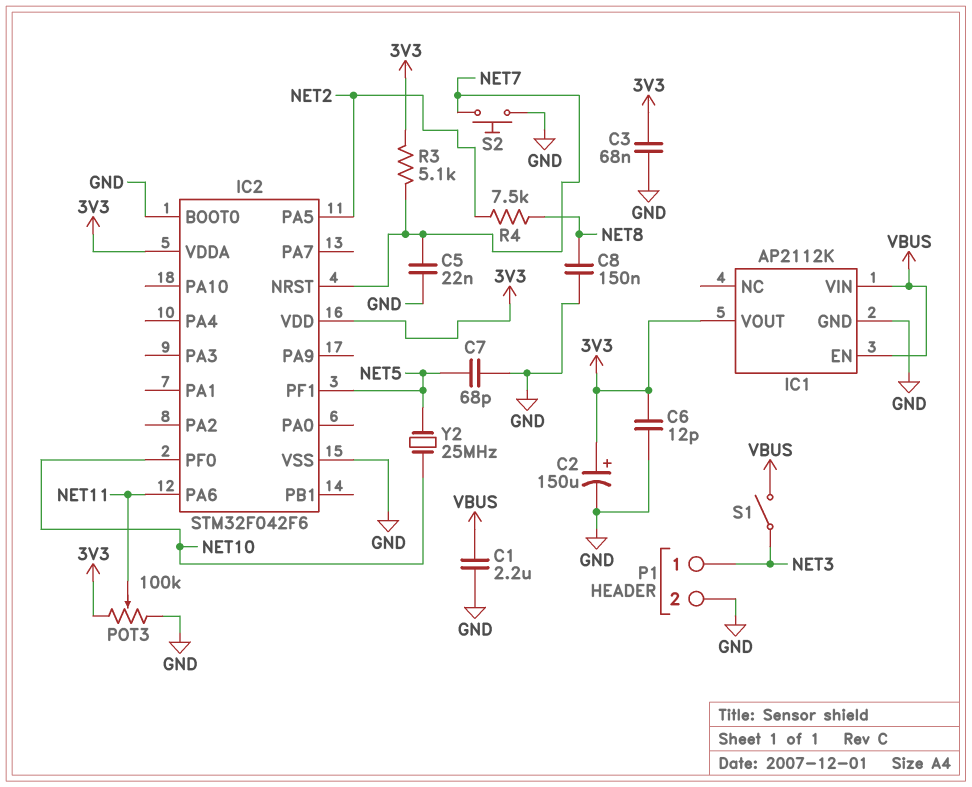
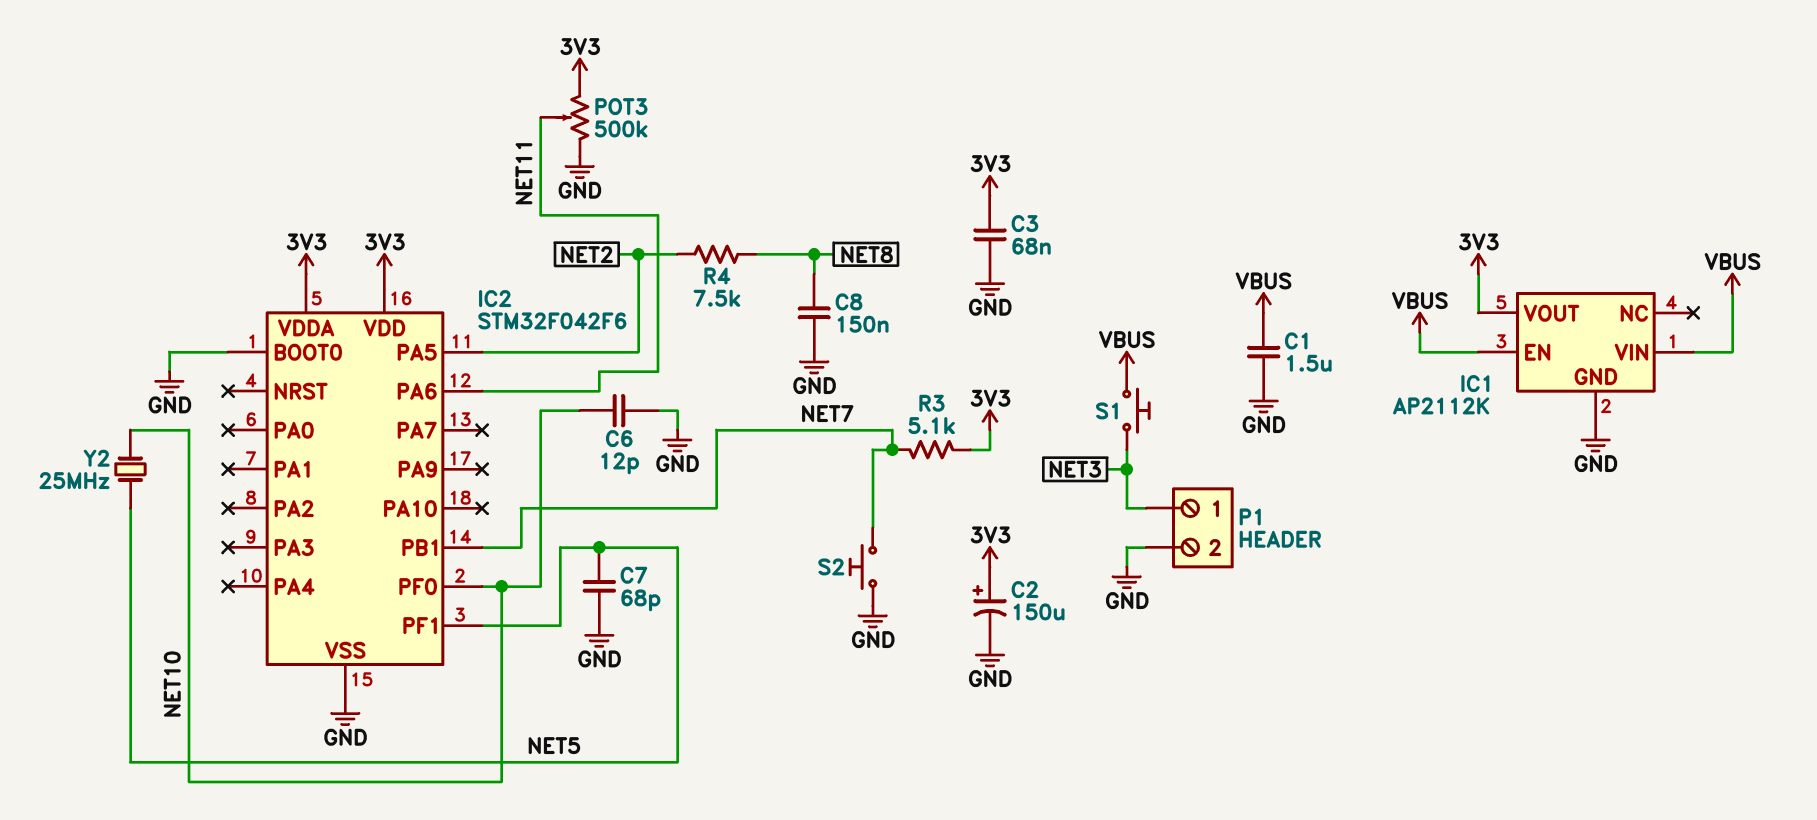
C1: 2.2uF (GND, VBUS) -> 1.5uF (GND, VBUS)
C5: 22nF (GND, NET7) -> none
C6: 12pF (3V3, GND) -> 12pF (GND, NET10)
IC2 pin NRST: NET7 -> none
IC2 pin PB1: none -> NET7
POT3: 100k (3V3, GND, wiper NET11) -> 500k (3V3, GND, wiper NET11)
S1: switch (NET3, VBUS) -> button (NET3, VBUS)

